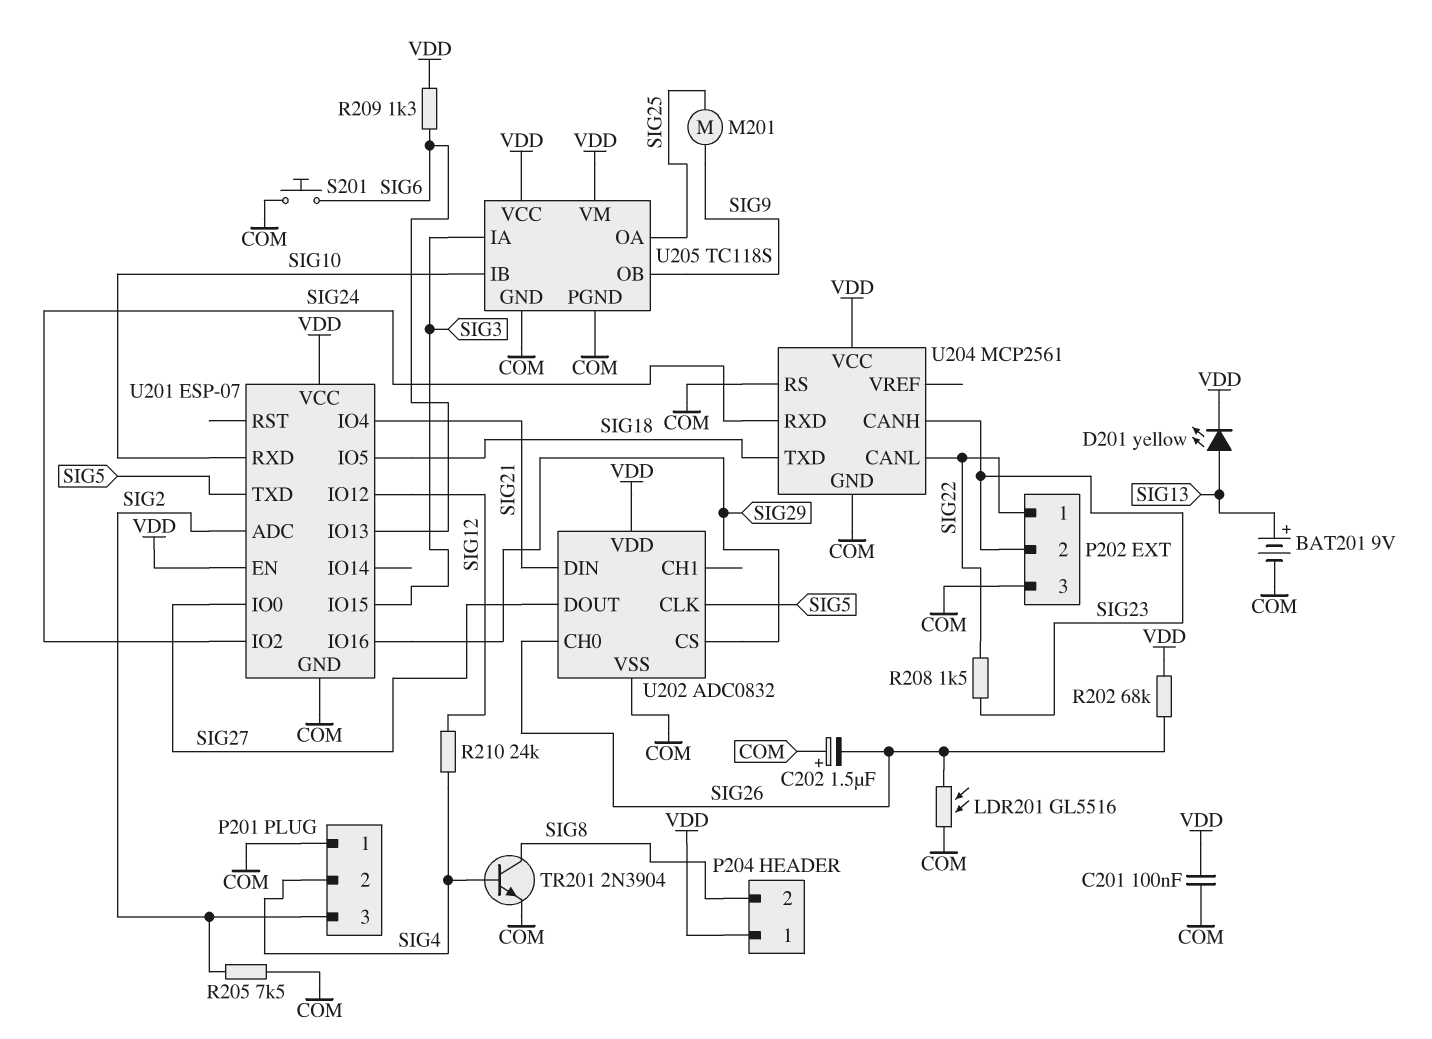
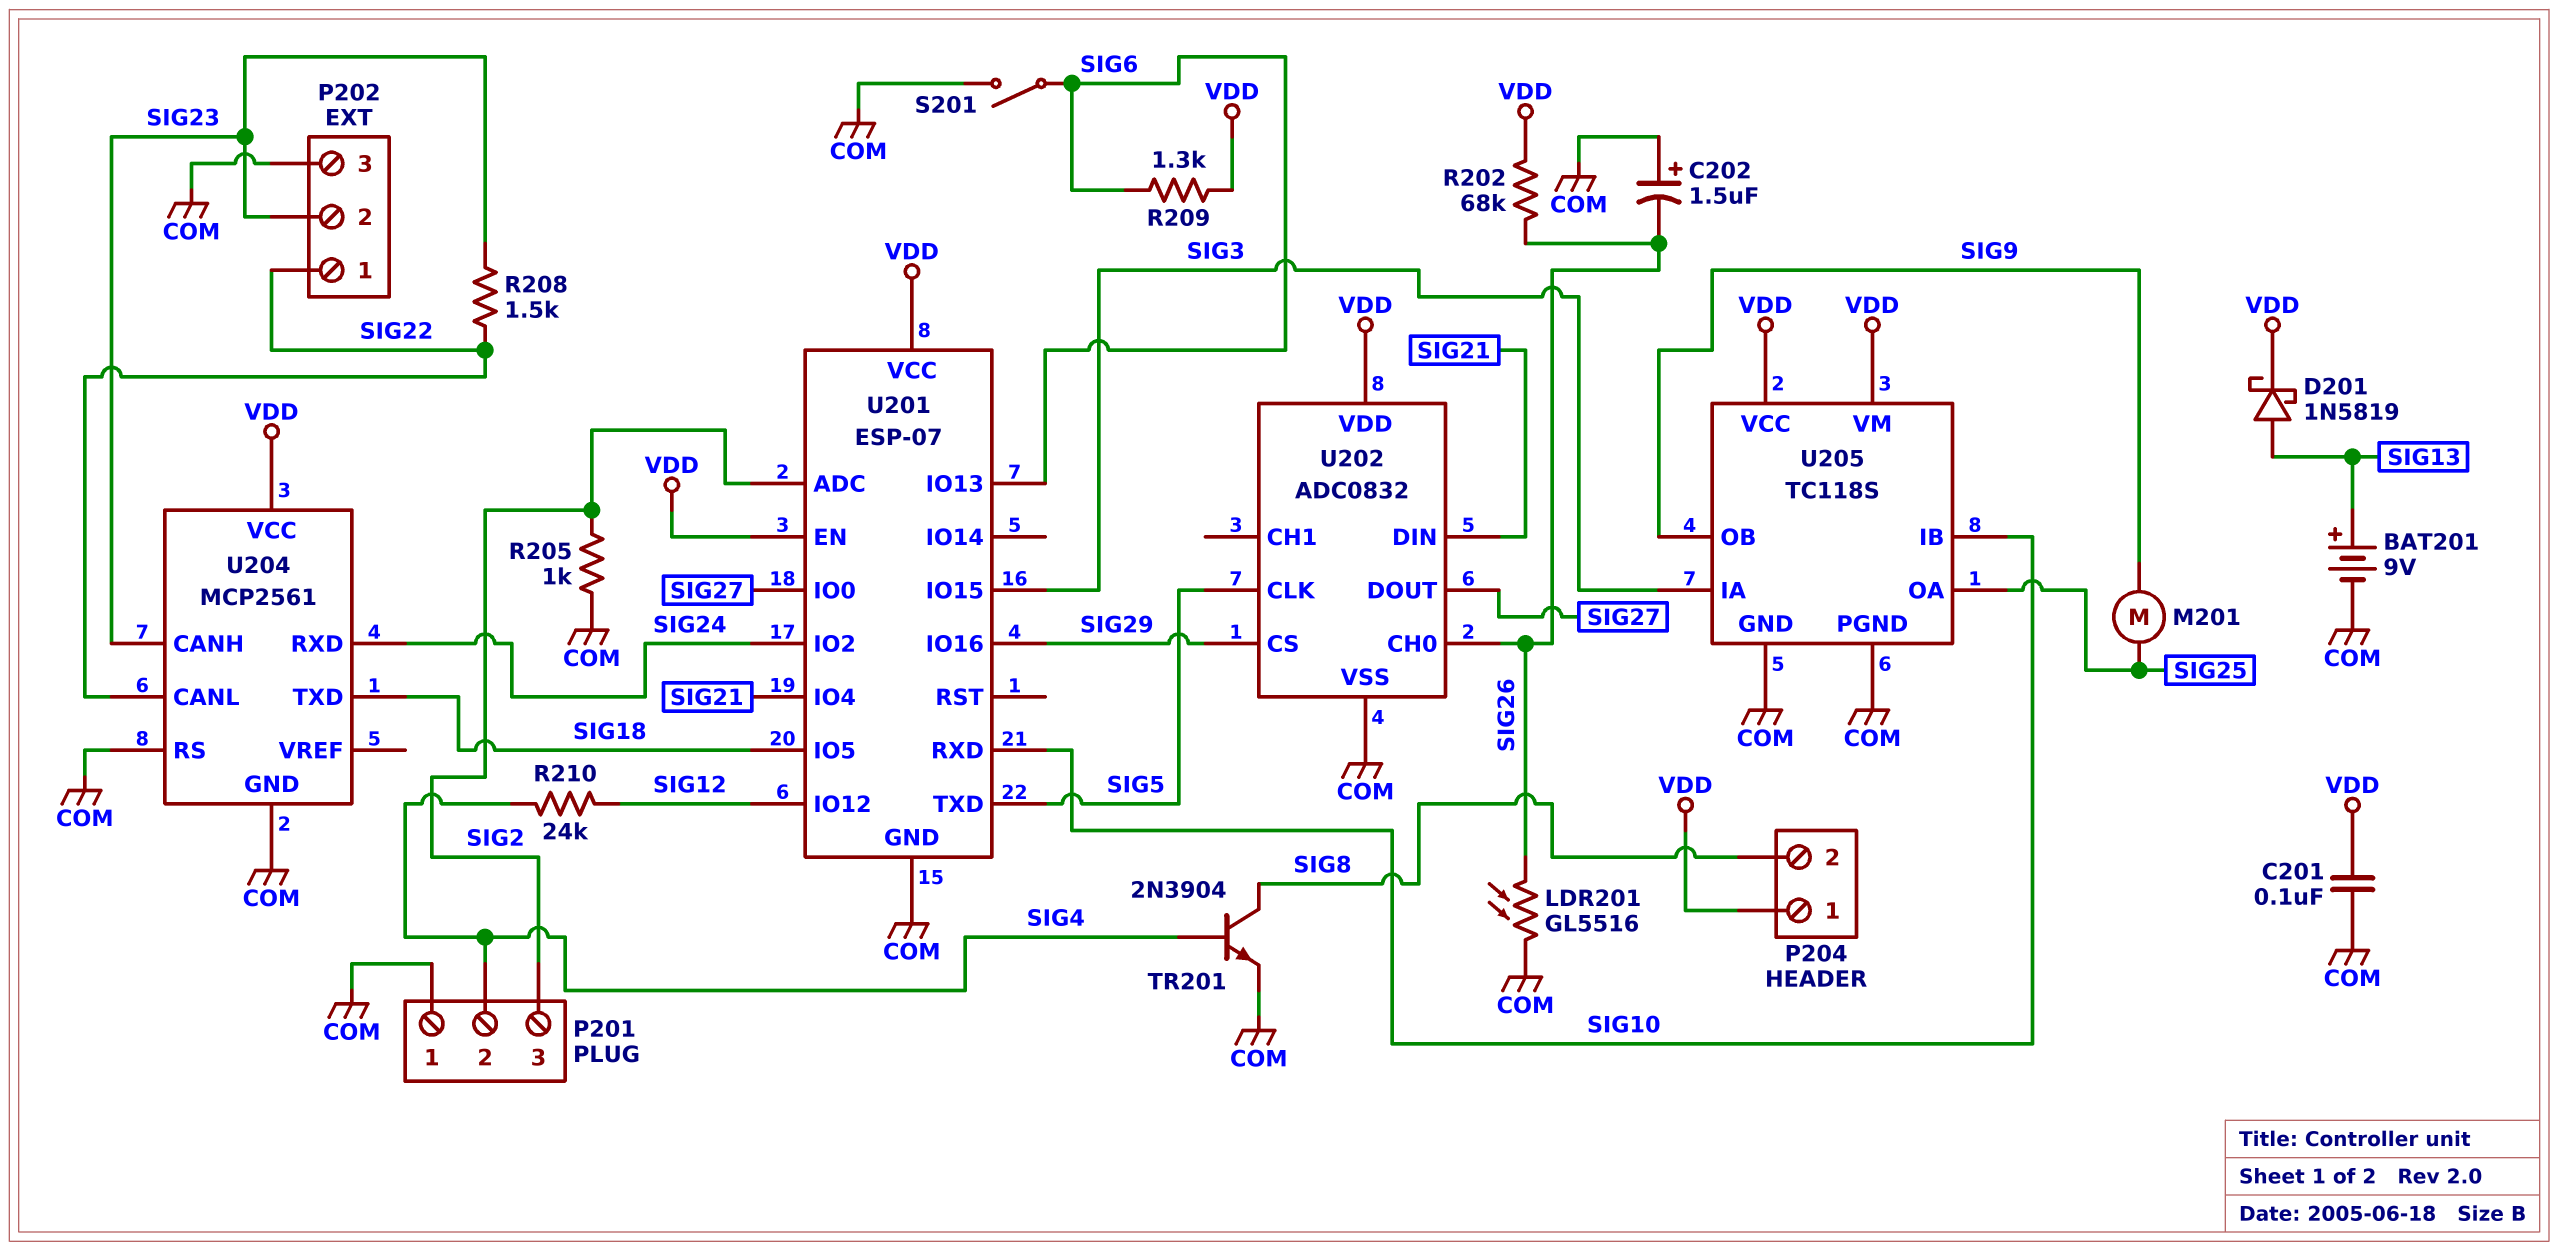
D201: LED yellow (A SIG13, K VDD) -> schottky 1N5819 (A SIG13, K VDD)
R205: 7.5k (COM, SIG2) -> 1k (COM, SIG2)
S201: button (COM, SIG6) -> switch (COM, SIG6)

